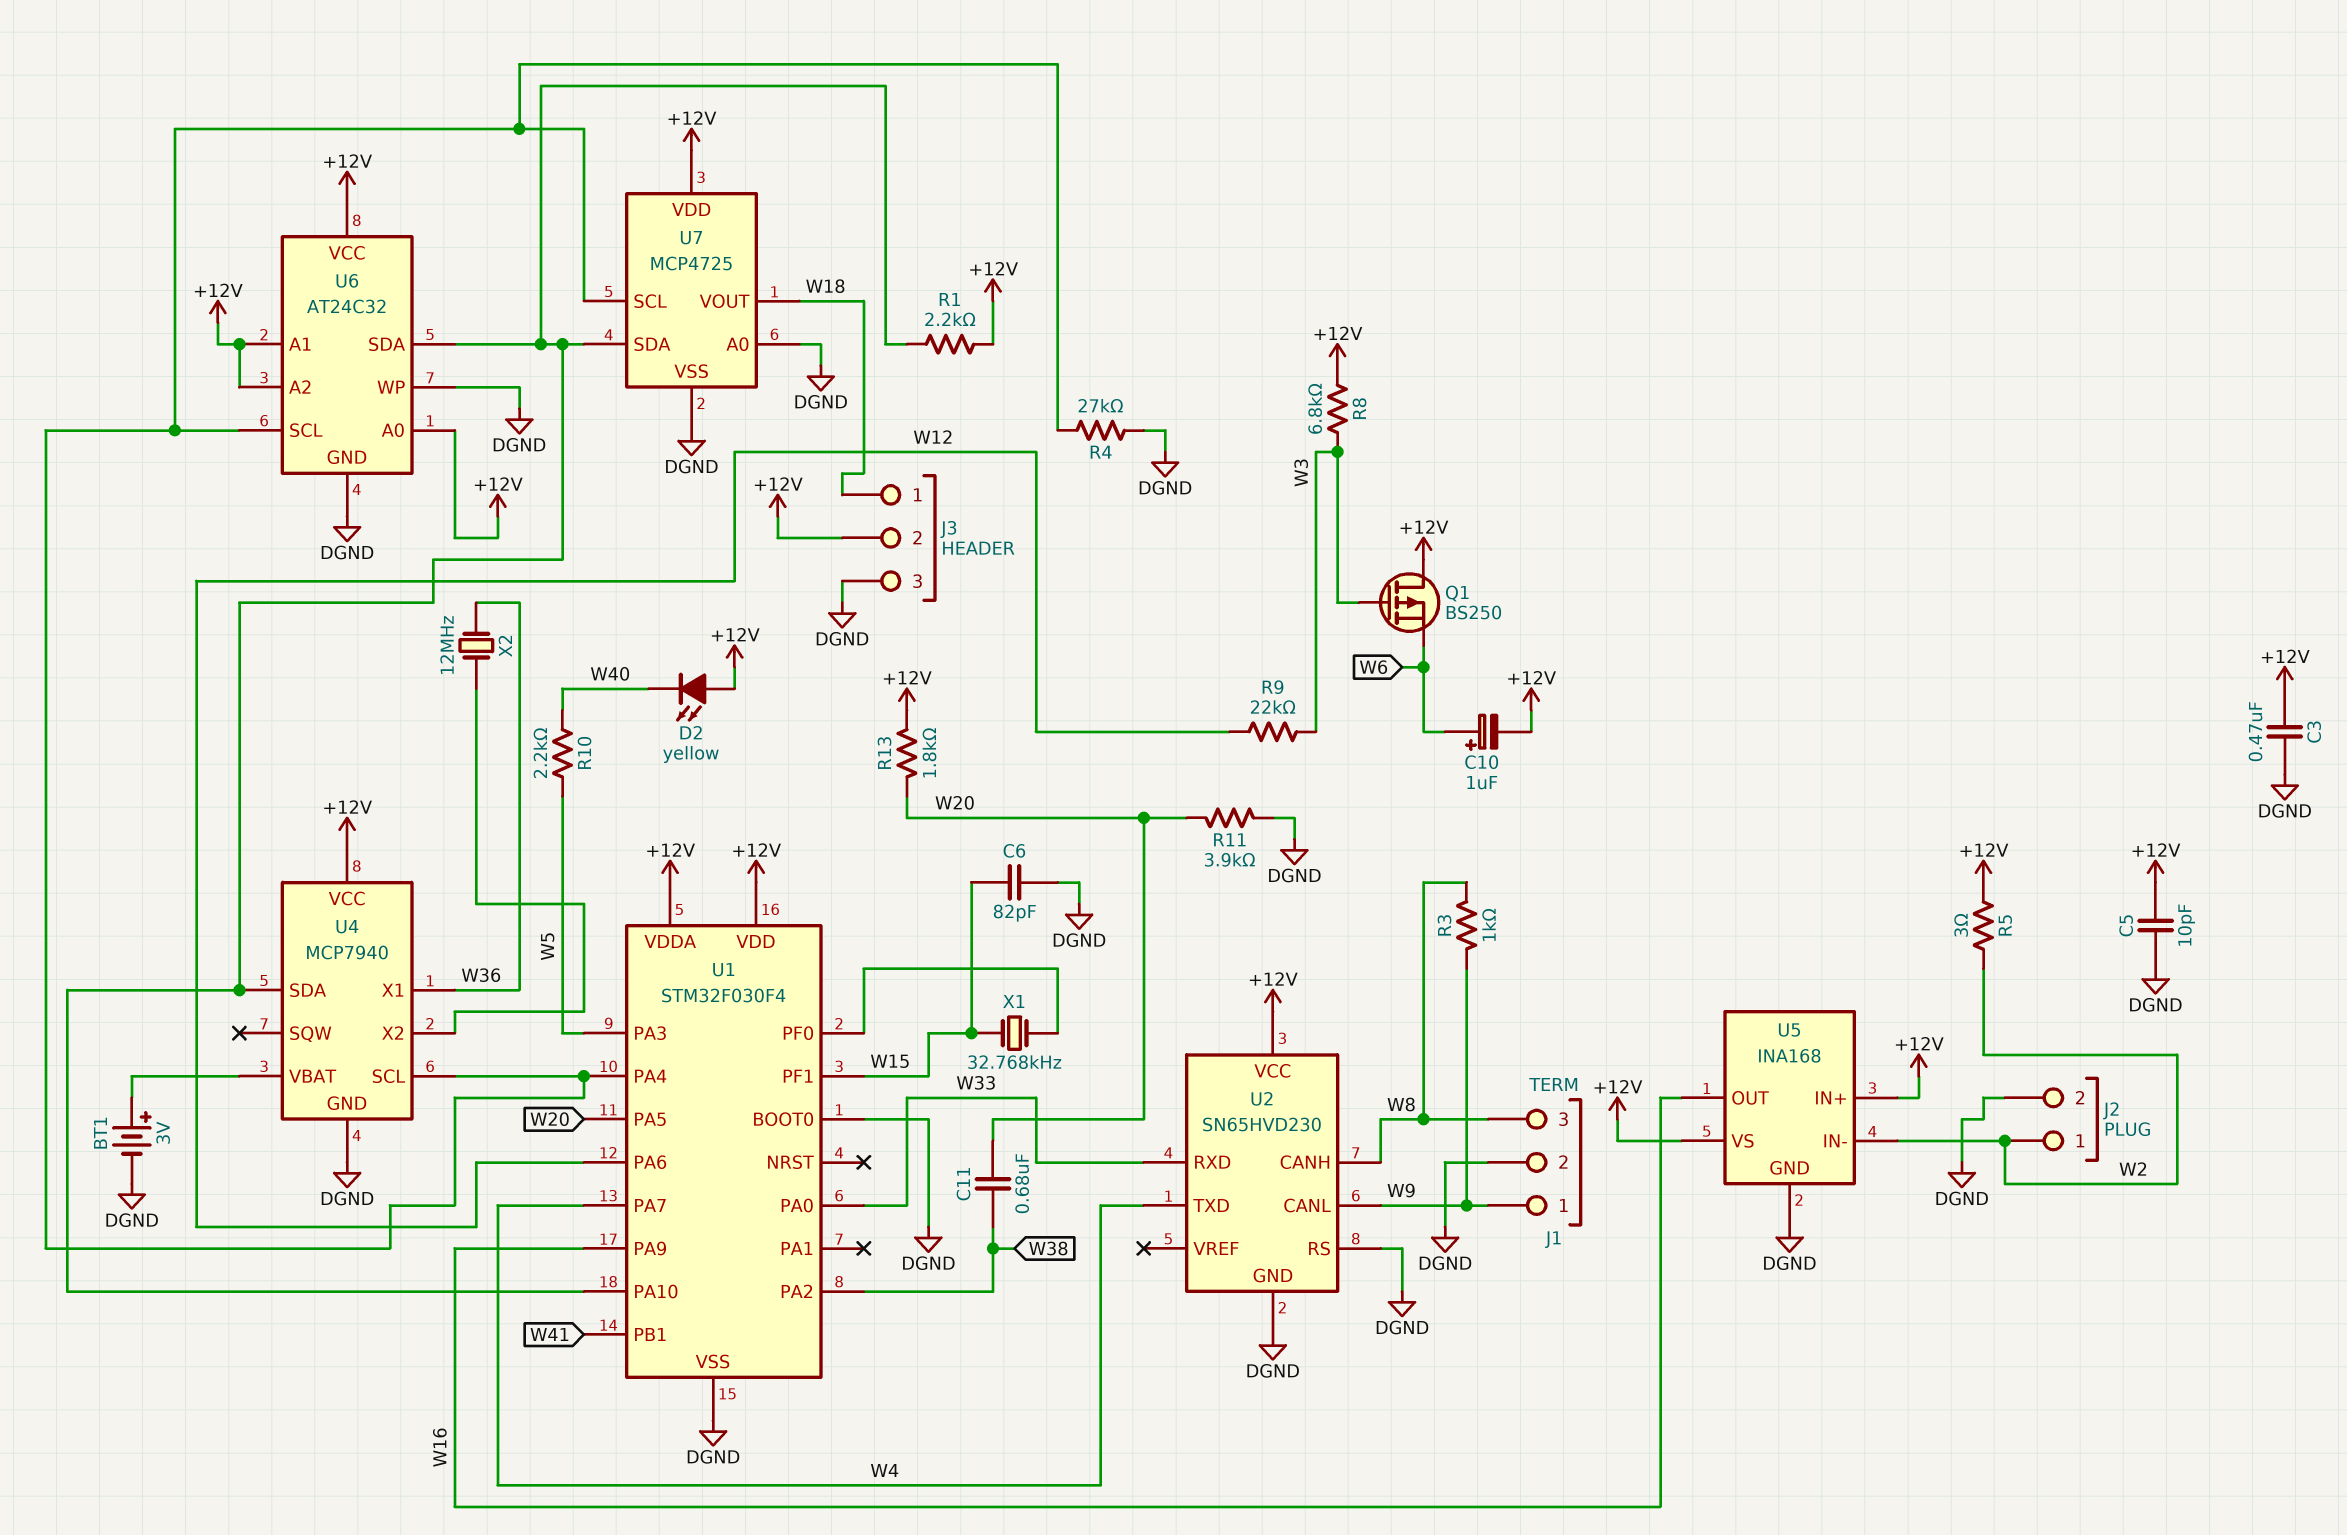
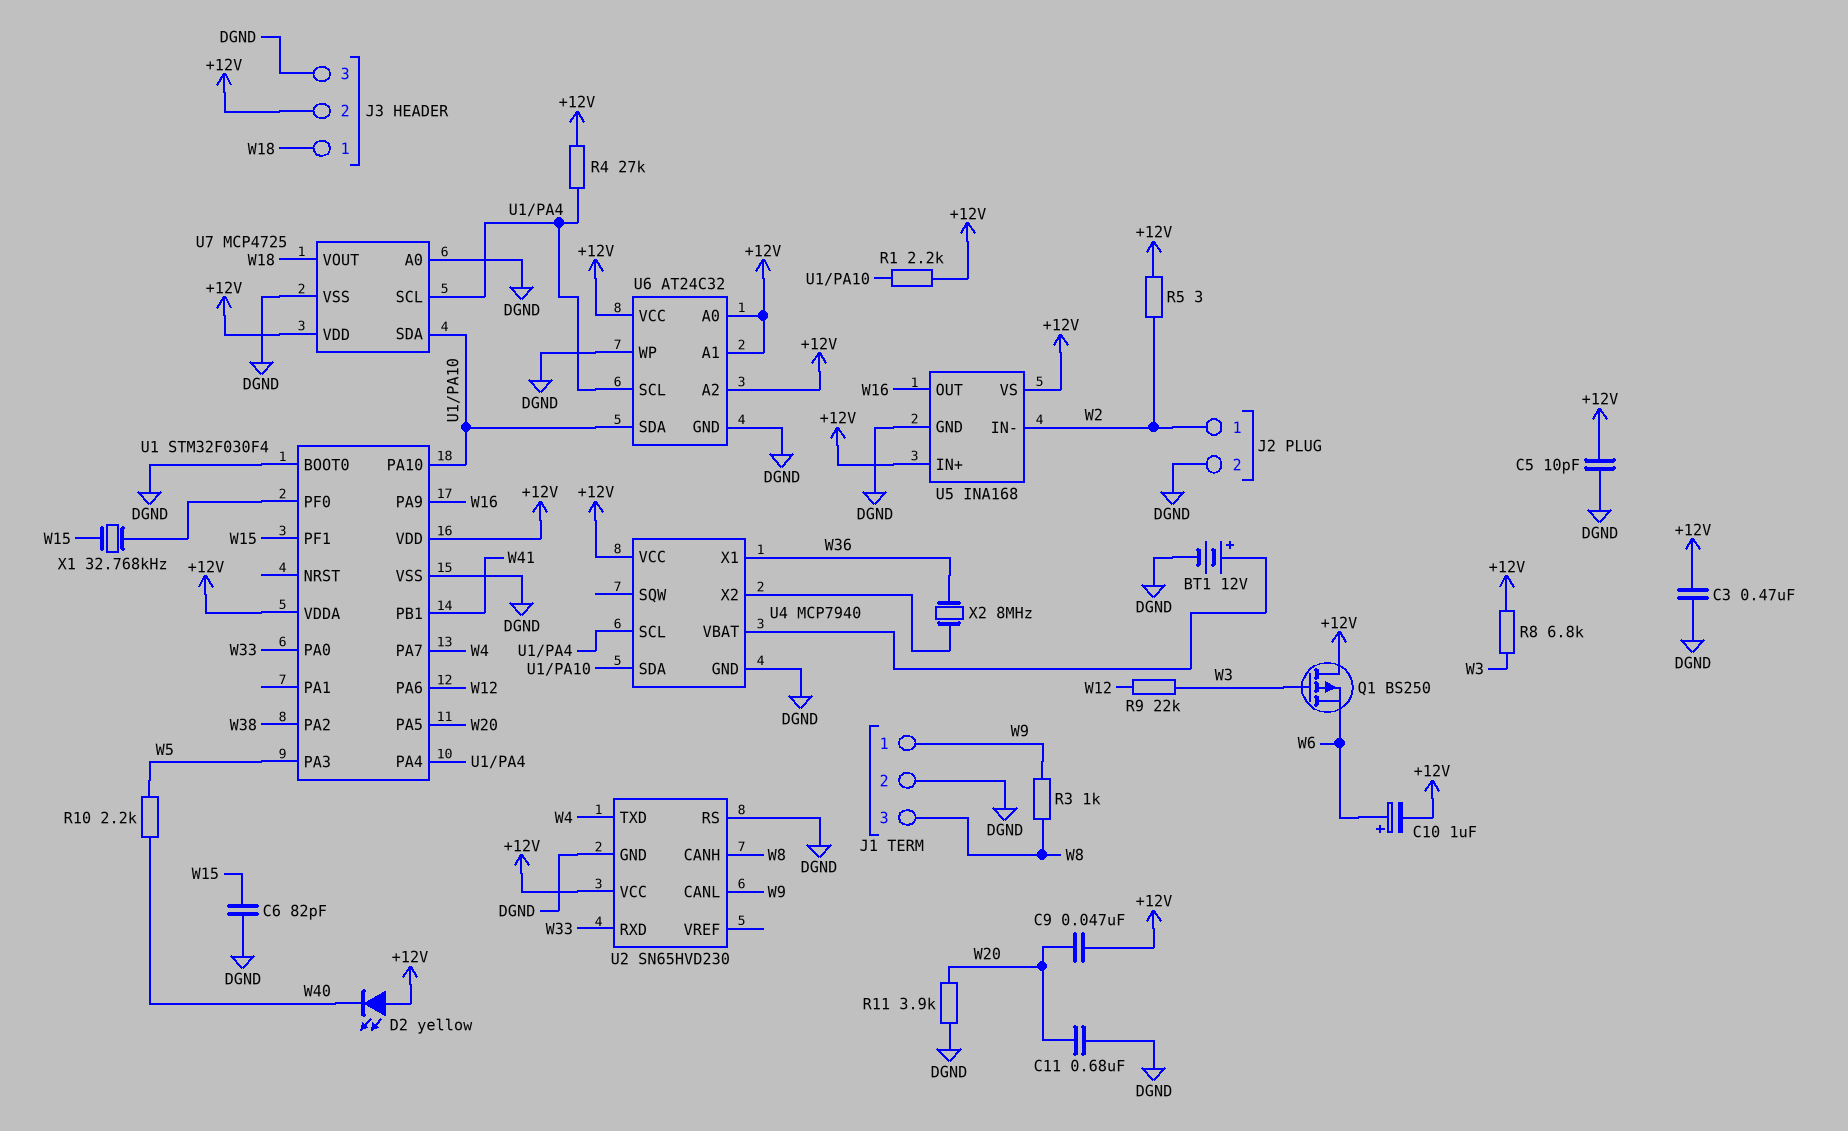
BT1: 3V (plus U4/VBAT, minus DGND) -> 12V (plus U4/VBAT, minus DGND)
C9: none -> 47nF (+12V, W20)
C11: 680nF (W20, W38) -> 680nF (DGND, W20)
R4: 27k (DGND, U1/PA4) -> 27k (+12V, U1/PA4)
R13: 1.8k (+12V, W20) -> none
X2: 12MHz (U4/X2, W36) -> 8MHz (U4/X2, W36)

